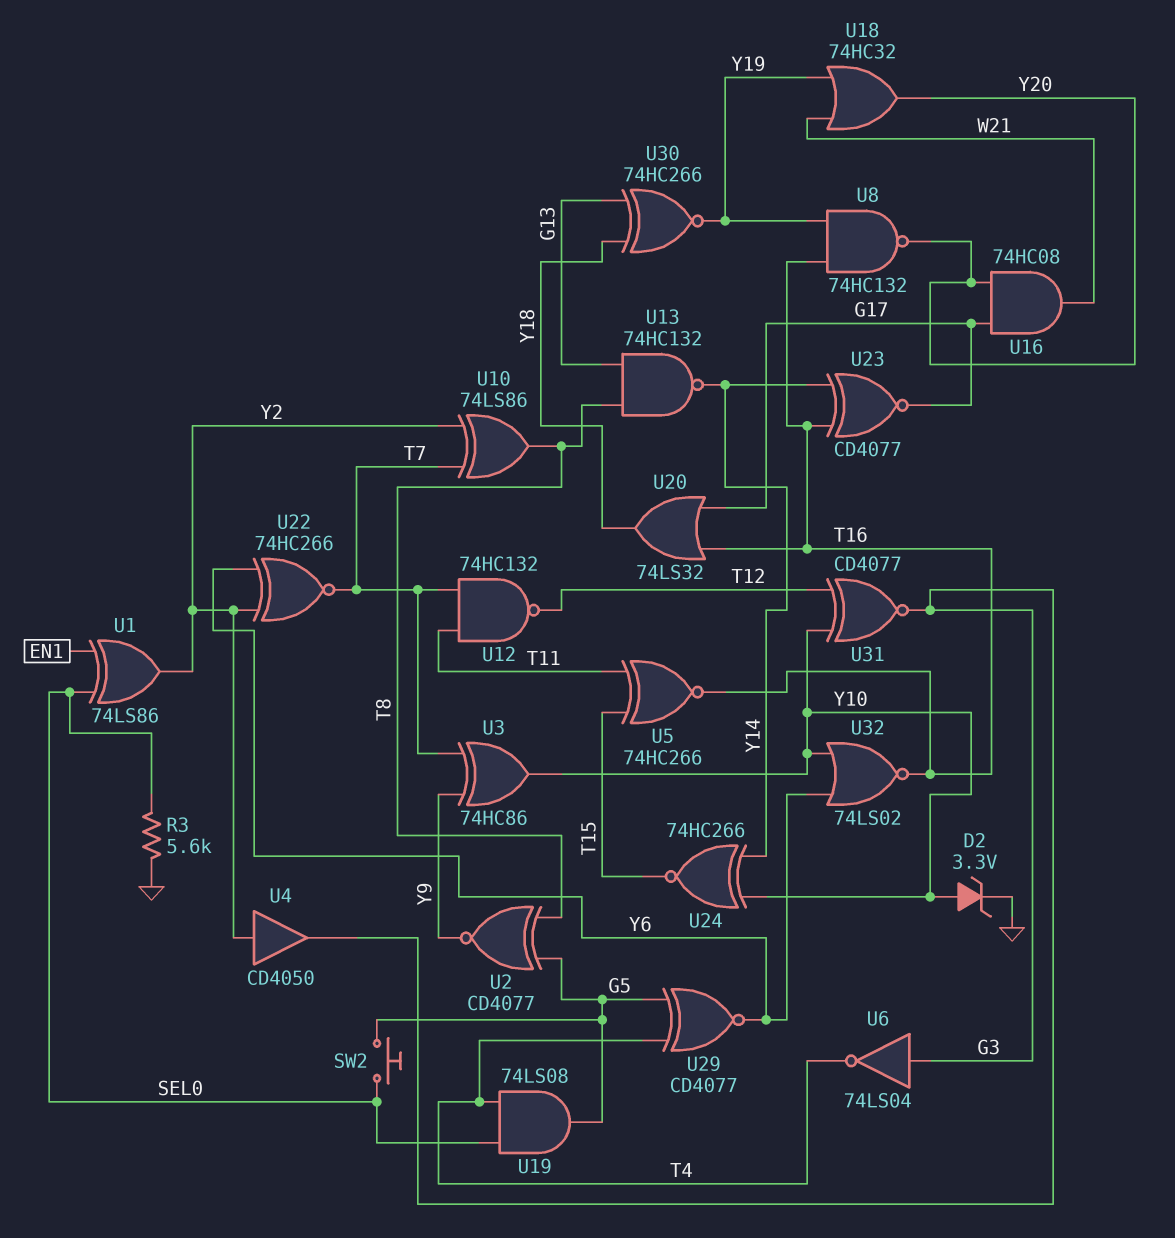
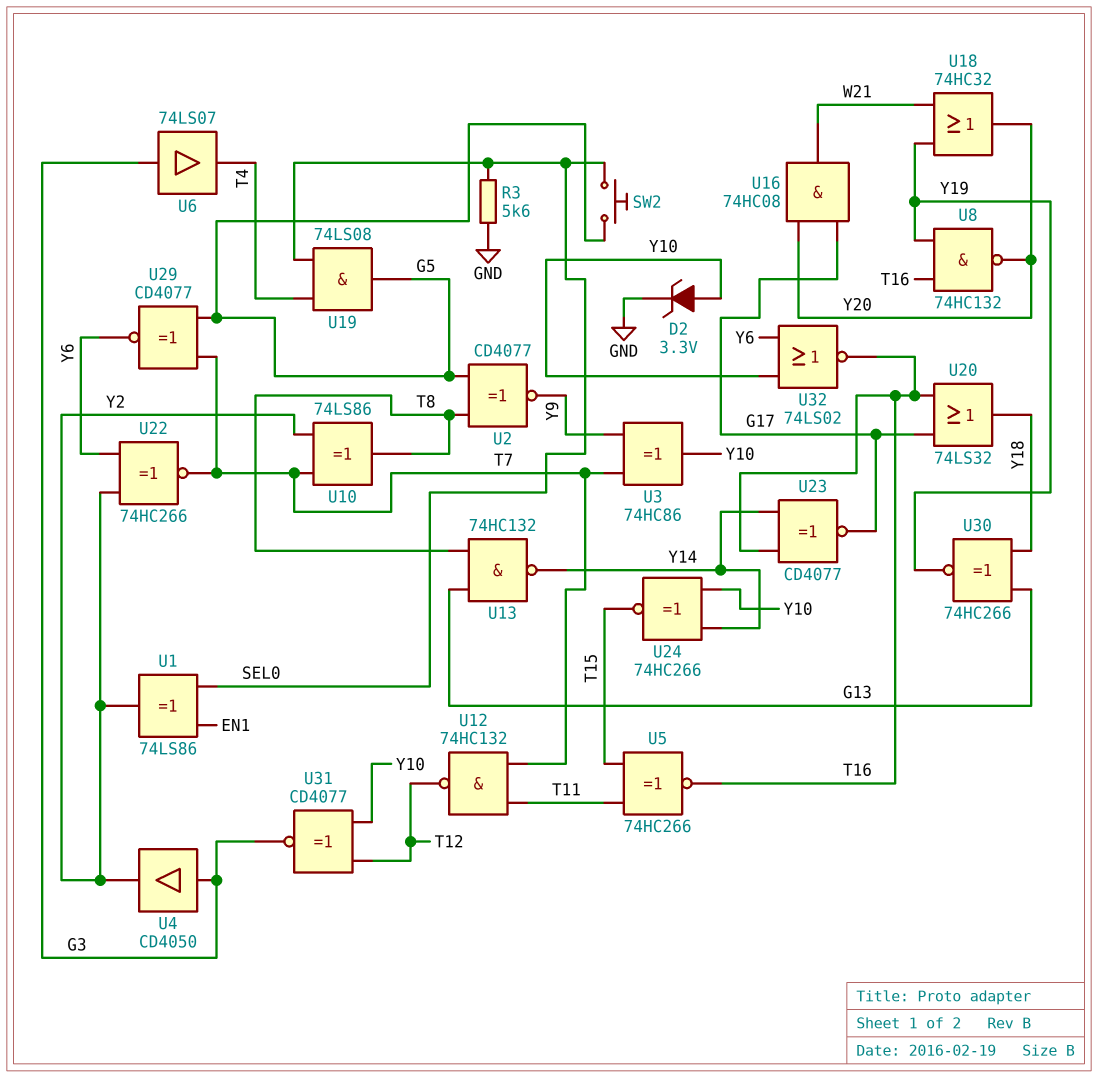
U4: buffer CD4050 (in Y2, out G3) -> buffer CD4050 (in G3, out Y2)
U6: NOT 74LS04 (in G3, out T4) -> buffer 74LS07 (in G3, out T4)
U29: XNOR CD4077 (in G5, in T4, out Y6) -> XNOR CD4077 (in G5, in T7, out Y6)

